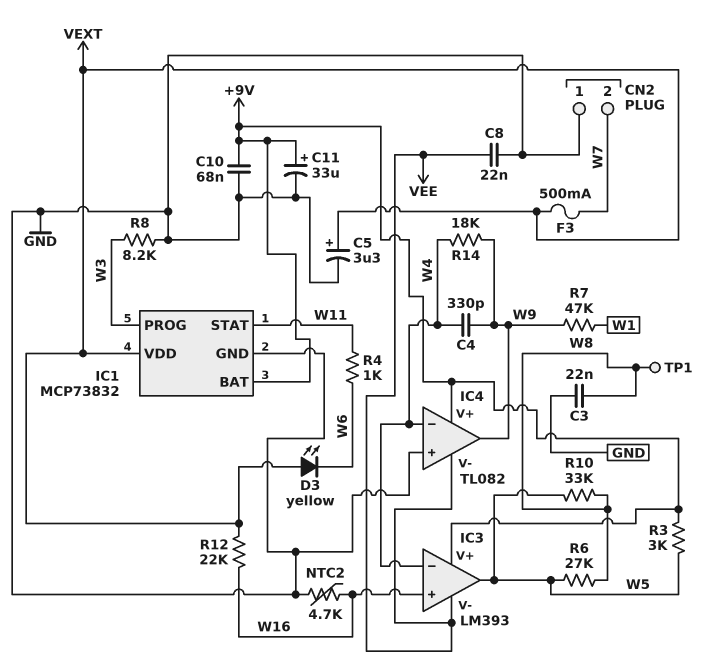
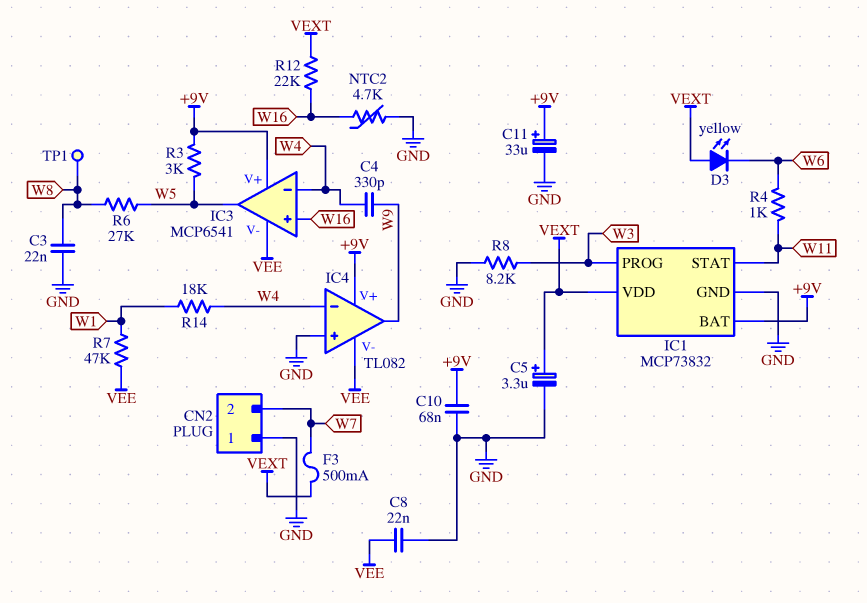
IC3: LM393 -> MCP6541
R7: 47k (W1, W9) -> 47k (VEE, W1)
R10: 33k (W5, W8) -> none
R14: 18k (W4, W9) -> 18k (W1, W4)

